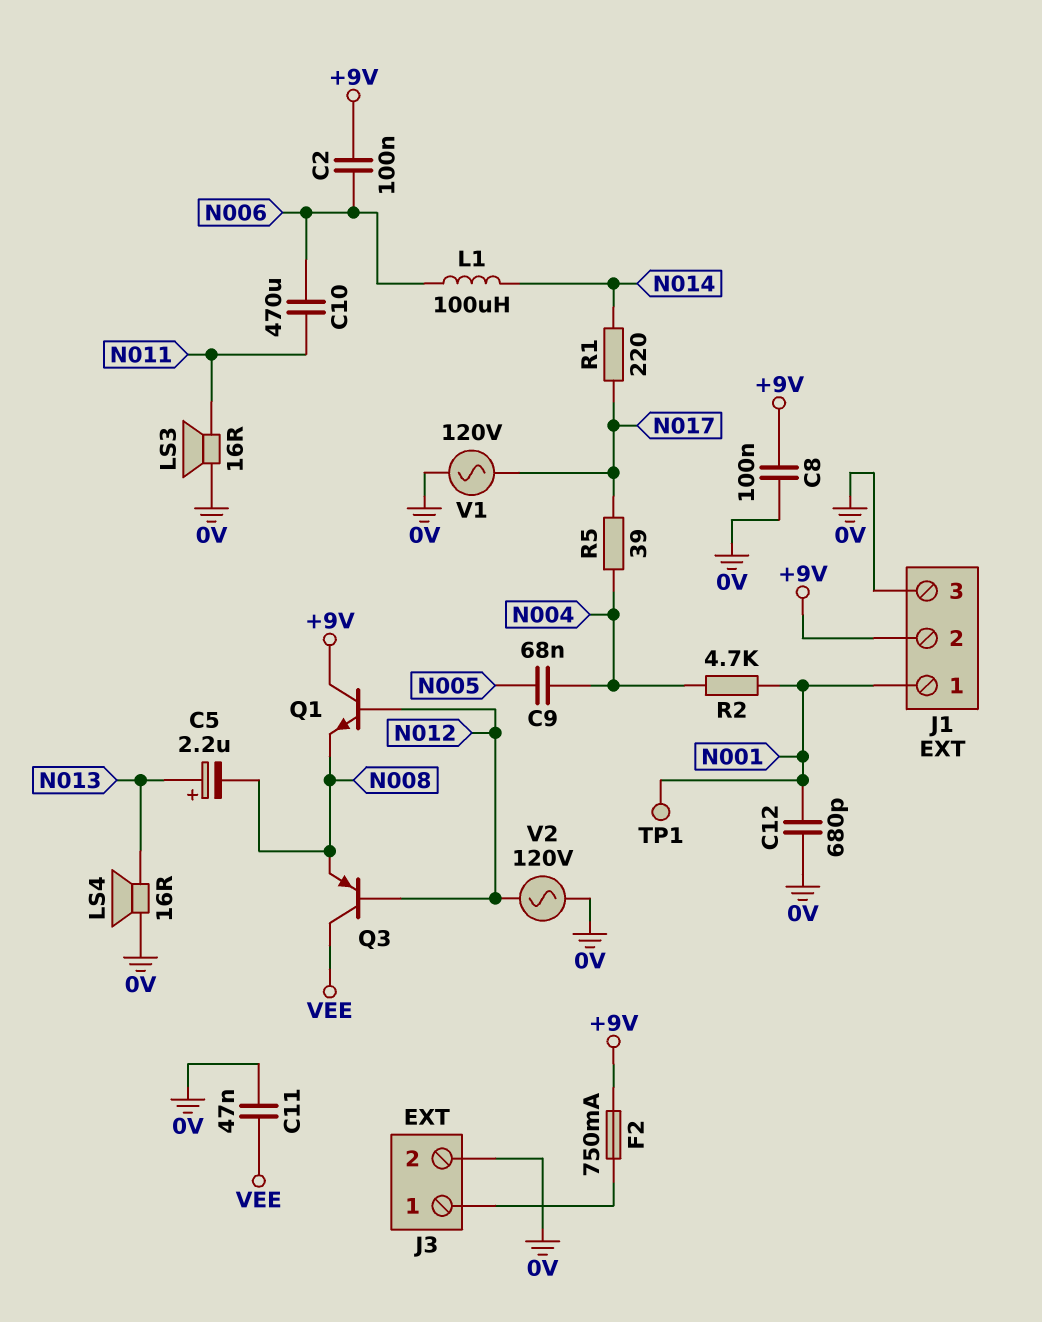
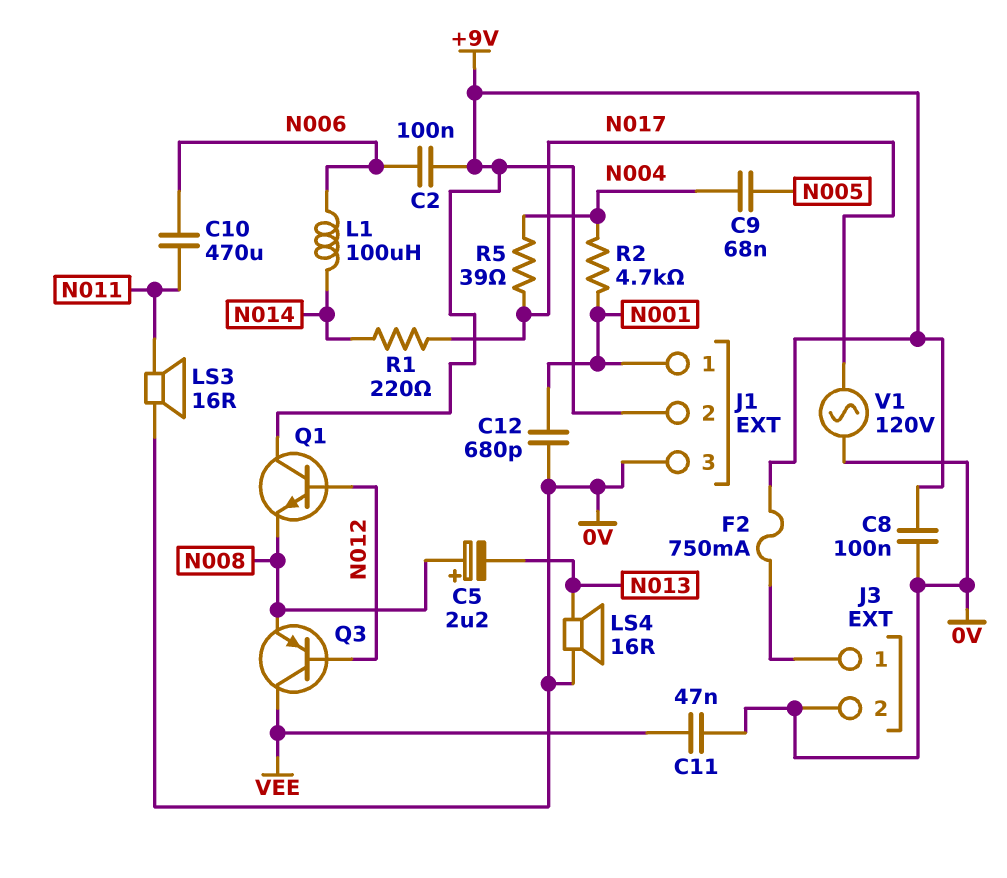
C5: 2.2uF (plus N013, minus N008) -> 2.2uF (plus N008, minus N013)
TP1: test point (N001) -> none
V2: AC 120V (0V, N012) -> none

